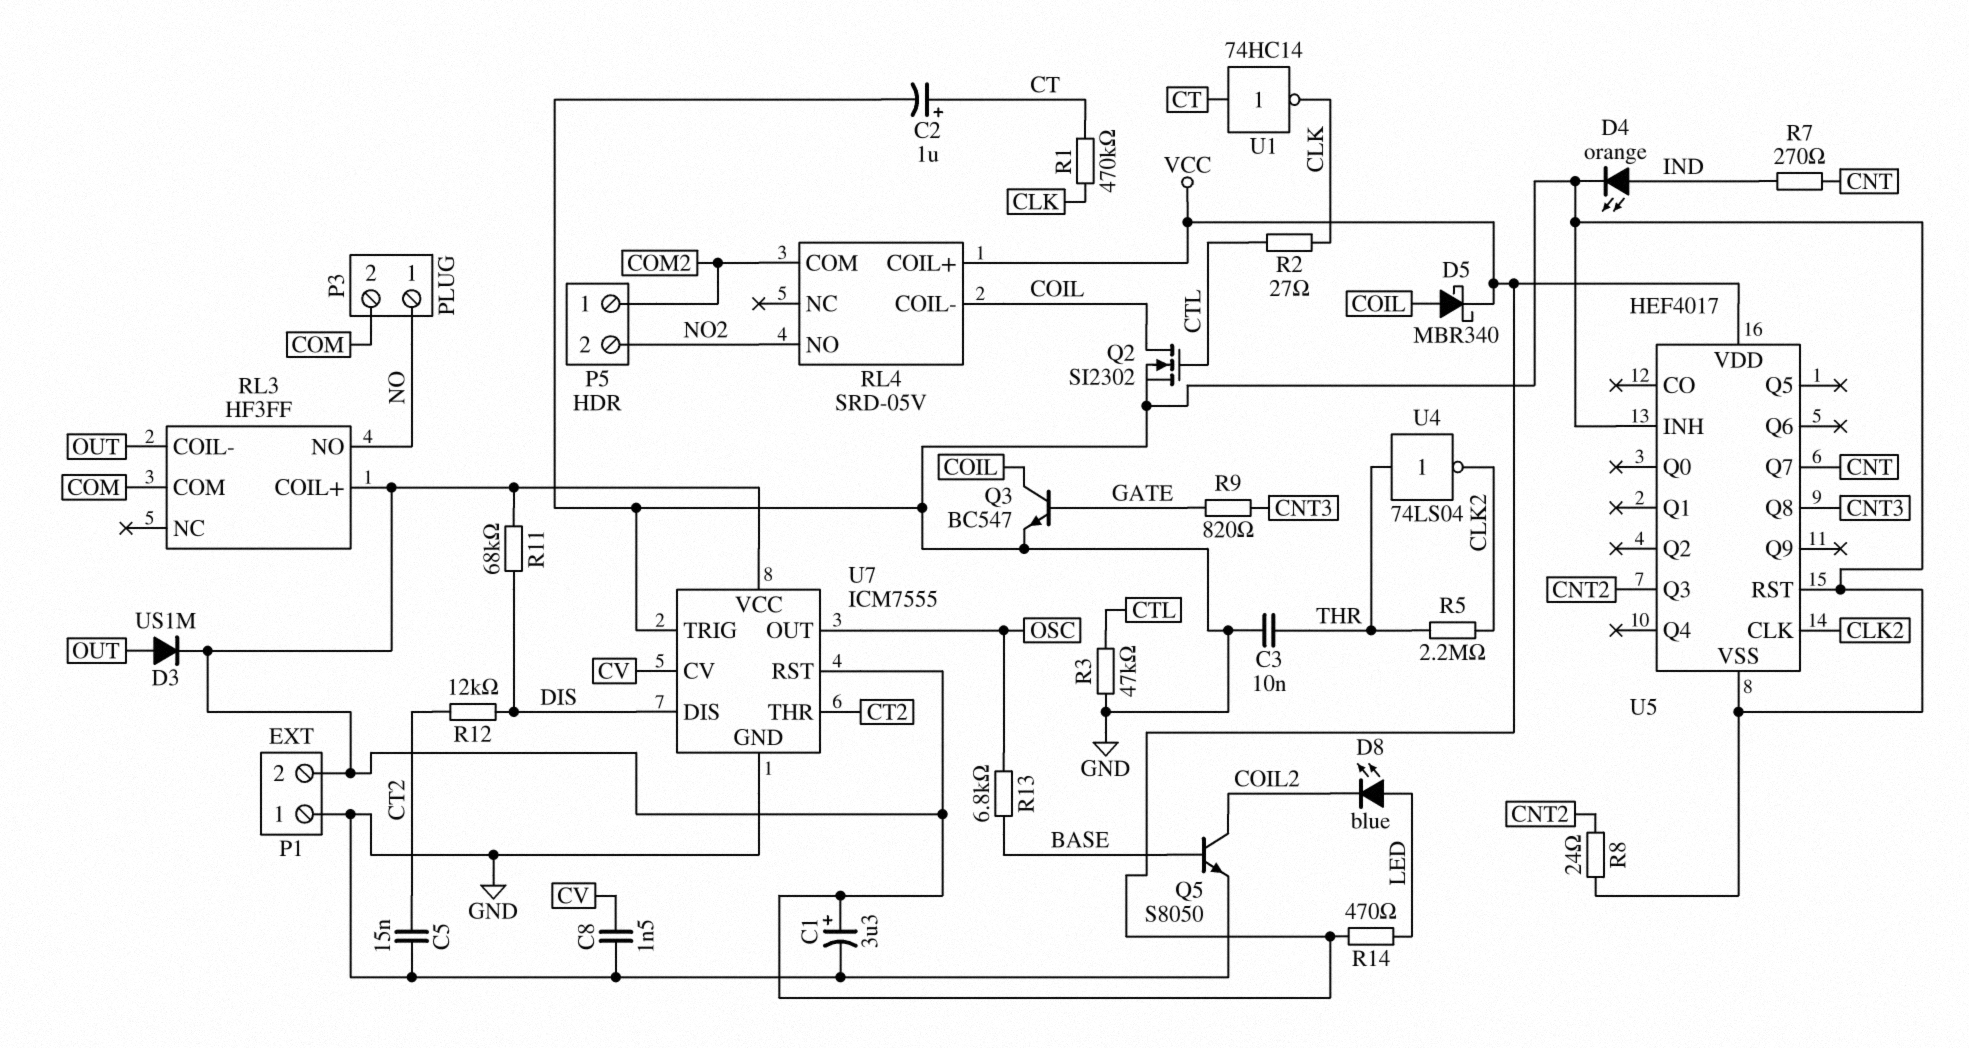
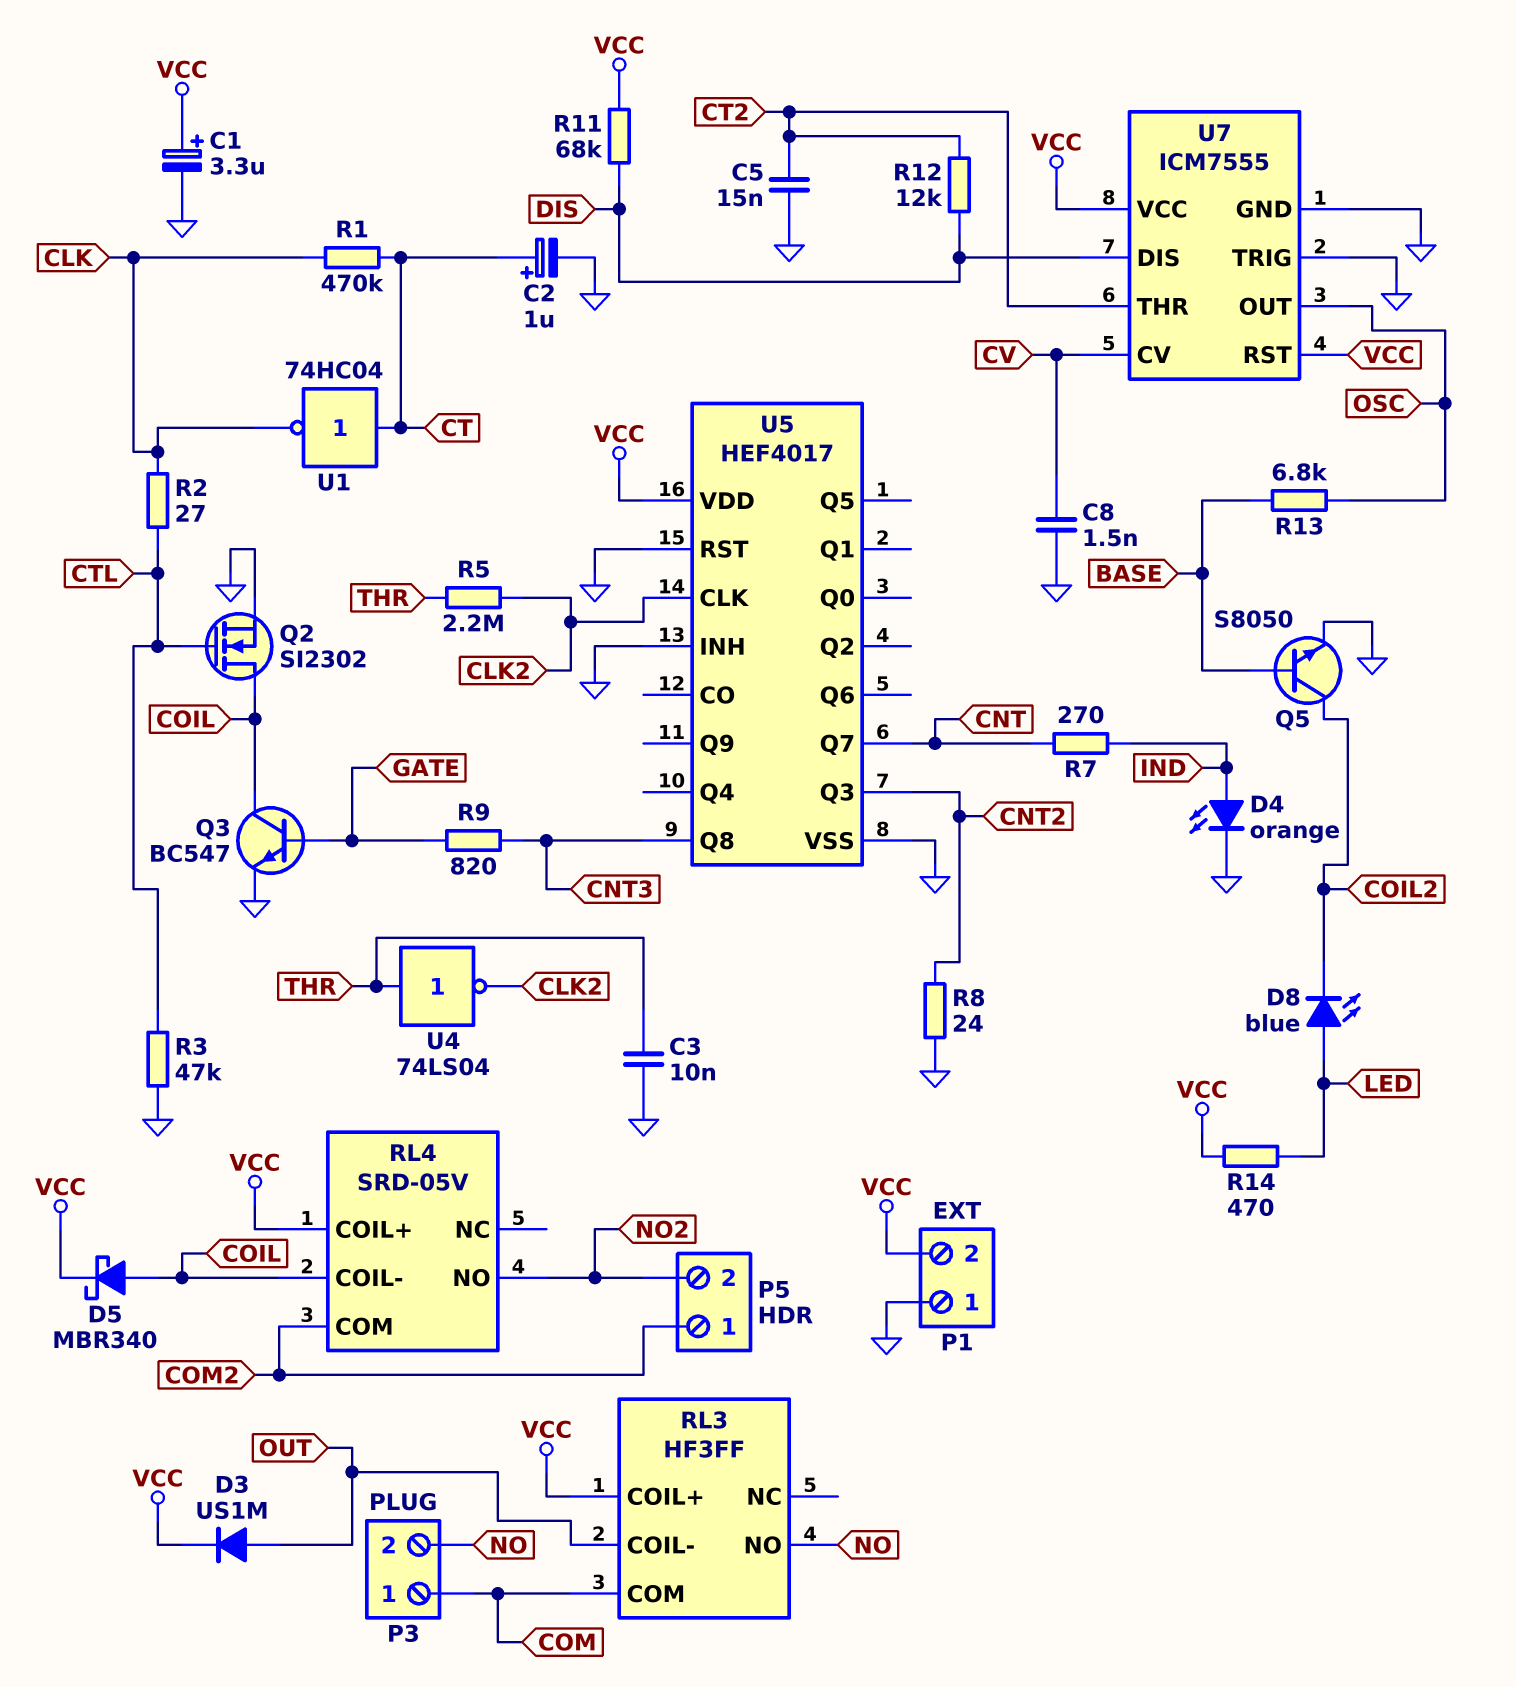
P3 pin 1: NO -> COM
P3 pin 2: COM -> NO
U1: NOT 74HC14 (in CT, out CLK) -> NOT 74HC04 (in CT, out CLK)

